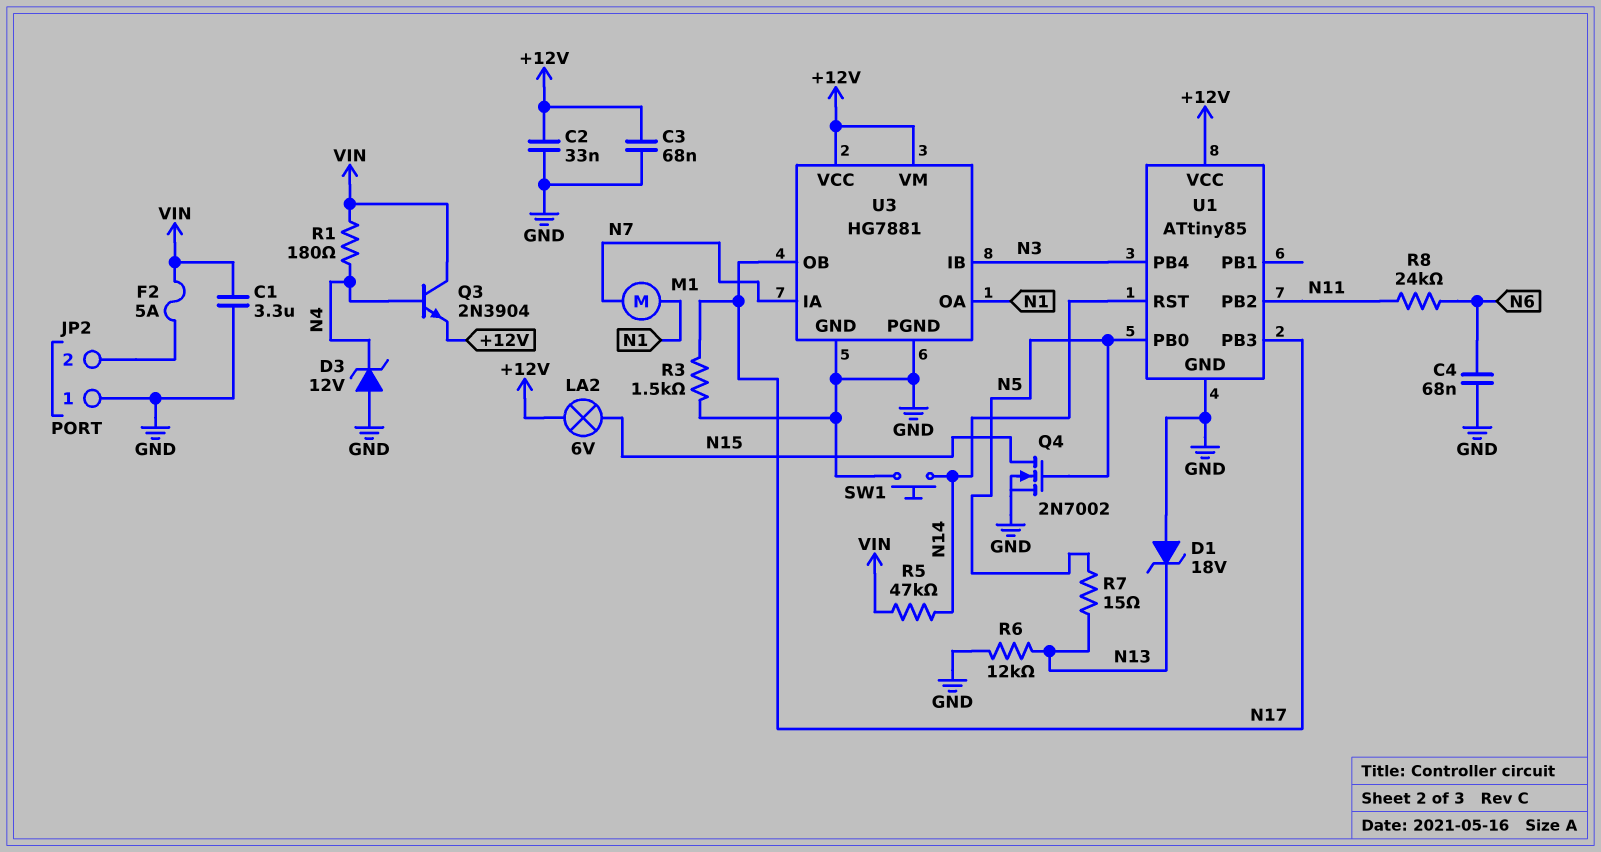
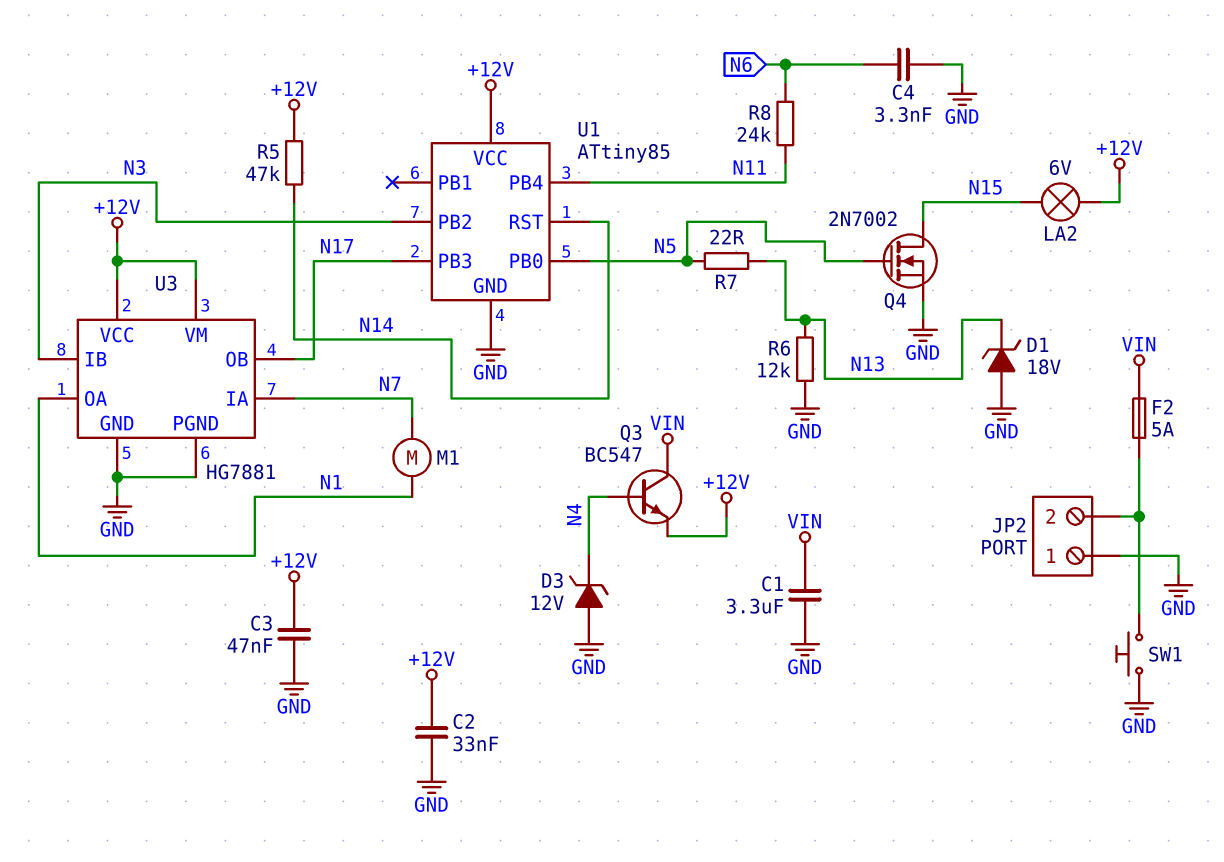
C3: 68nF (+12V, GND) -> 47nF (+12V, GND)
C4: 68nF (GND, N6) -> 3.3nF (GND, N6)
Q3: NPN 2N3904 (B N4, C VIN, E +12V) -> NPN BC547 (B N4, C VIN, E +12V)
R1: 180 (N4, VIN) -> none
R3: 1.5k (GND, N17) -> none
R5: 47k (N14, VIN) -> 47k (+12V, N14)
R7: 15 (N5, N13) -> 22 (N5, N13)
SW1: button (GND, N14) -> button (GND, JP2/2)
U1 pin PB2: N11 -> N3
U1 pin PB4: N3 -> N11

